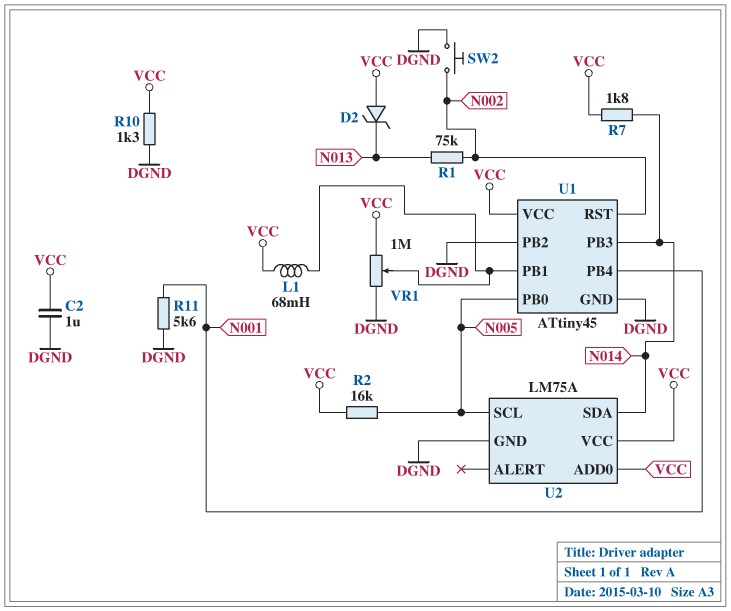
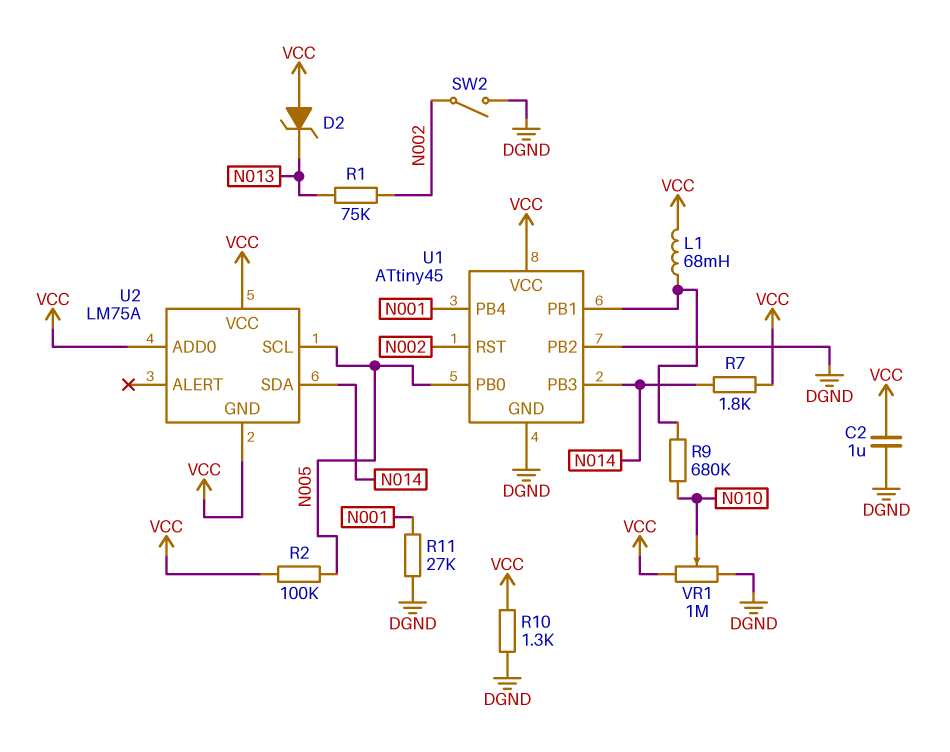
R2: 16k (N005, VCC) -> 100k (N005, VCC)
R9: none -> 680k (N010, U1/PB1)
R11: 5.6k (DGND, N001) -> 27k (DGND, N001)
SW2: button (DGND, N002) -> switch (DGND, N002)
U2 pin GND: DGND -> VCC
VR1: 1M (DGND, VCC, wiper U1/PB1) -> 1M (DGND, VCC, wiper N010)

